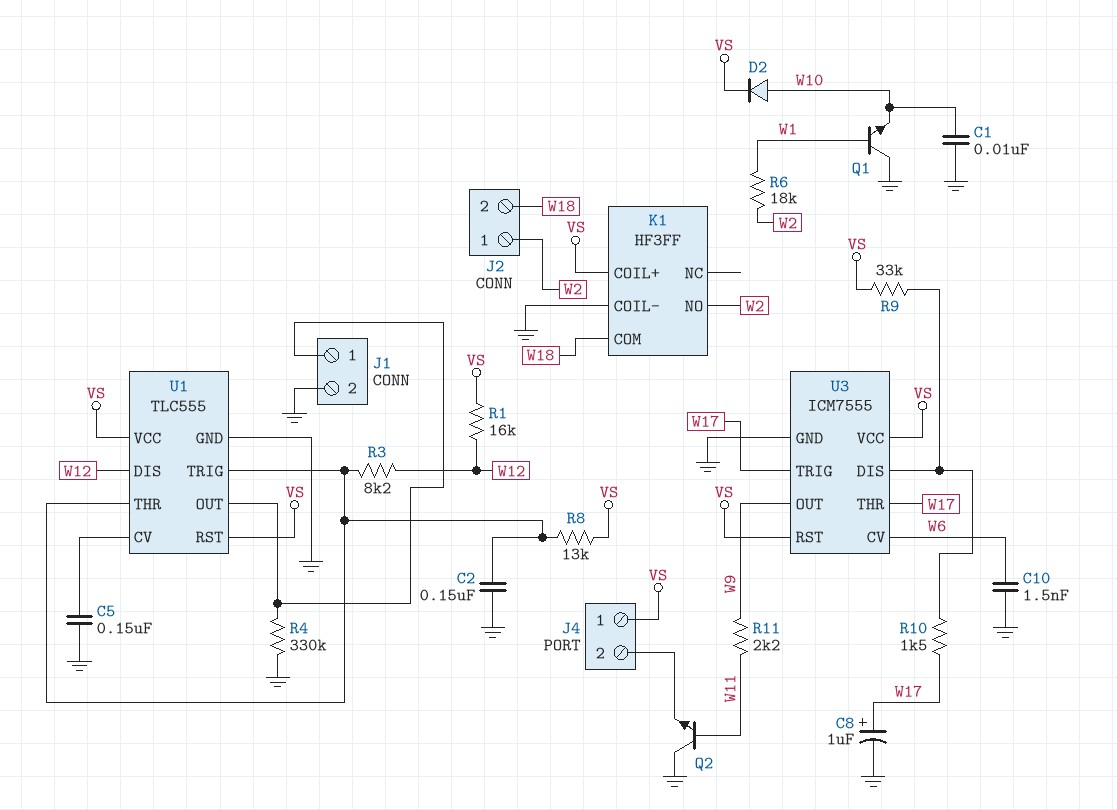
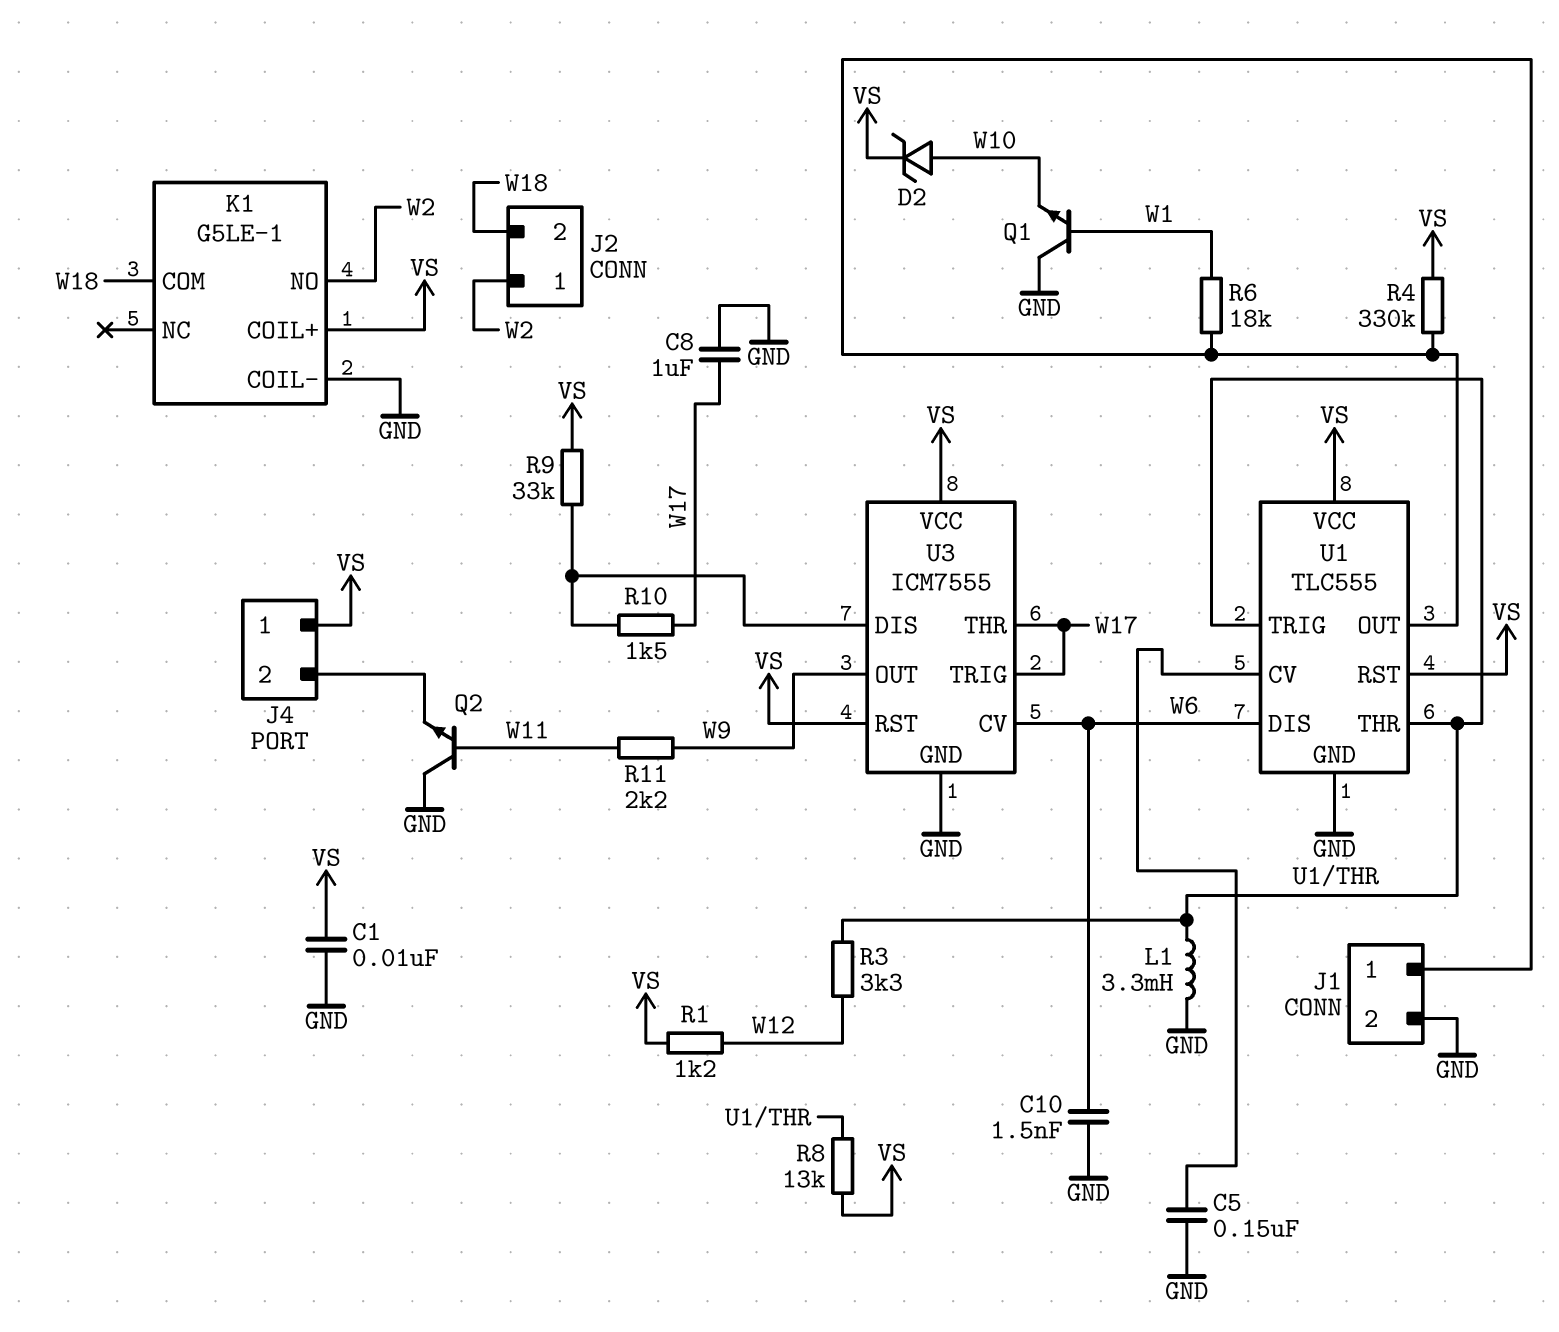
C1: 10nF (GND, W10) -> 10nF (GND, VS)
C2: 150nF (GND, U1/THR) -> none
C8: 1uF (plus W17, minus GND) -> 1uF (GND, W17)
D2: diode (A W10, K VS) -> zener (A W10, K VS)
K1: HF3FF -> G5LE-1
L1: none -> 3.3mH (GND, U1/THR)
R1: 16k (VS, W12) -> 1.2k (VS, W12)
R3: 8.2k (U1/THR, W12) -> 3.3k (U1/THR, W12)
R4: 330k (GND, J1/1) -> 330k (J1/1, VS)
R6: 18k (W1, W2) -> 18k (J1/1, W1)
U1 pin DIS: W12 -> W6

